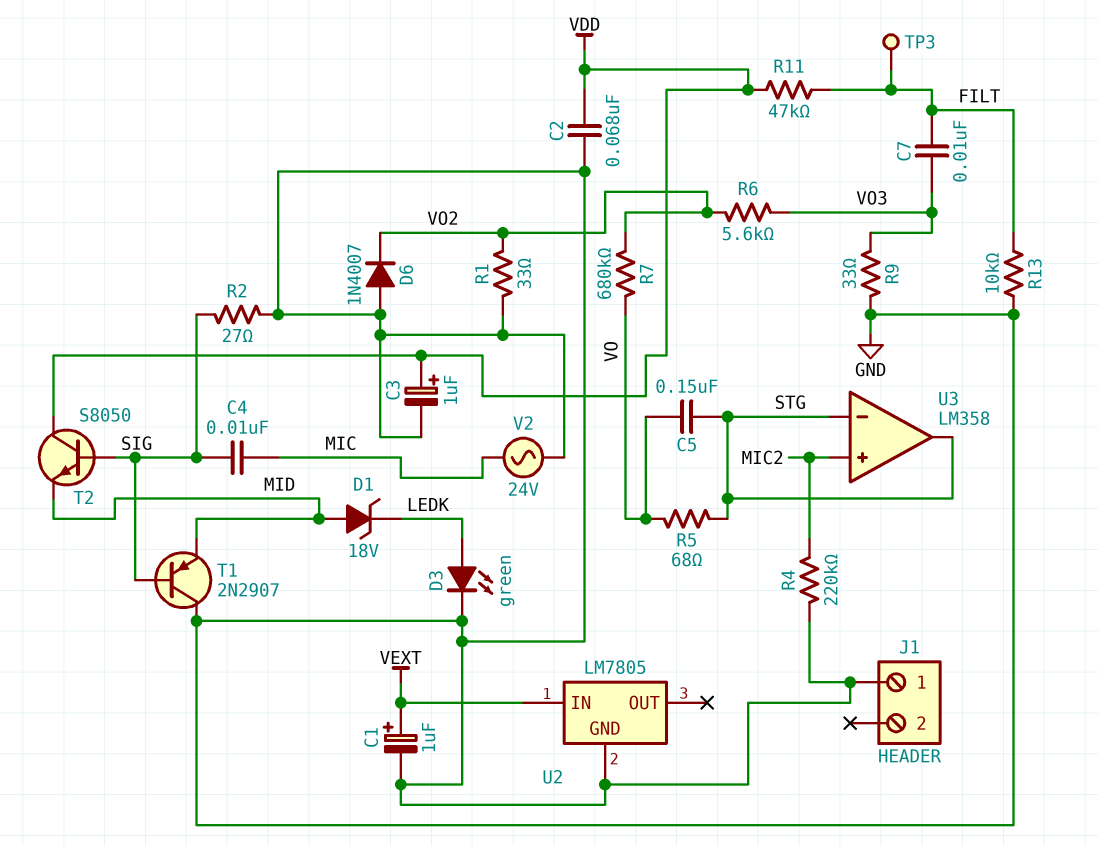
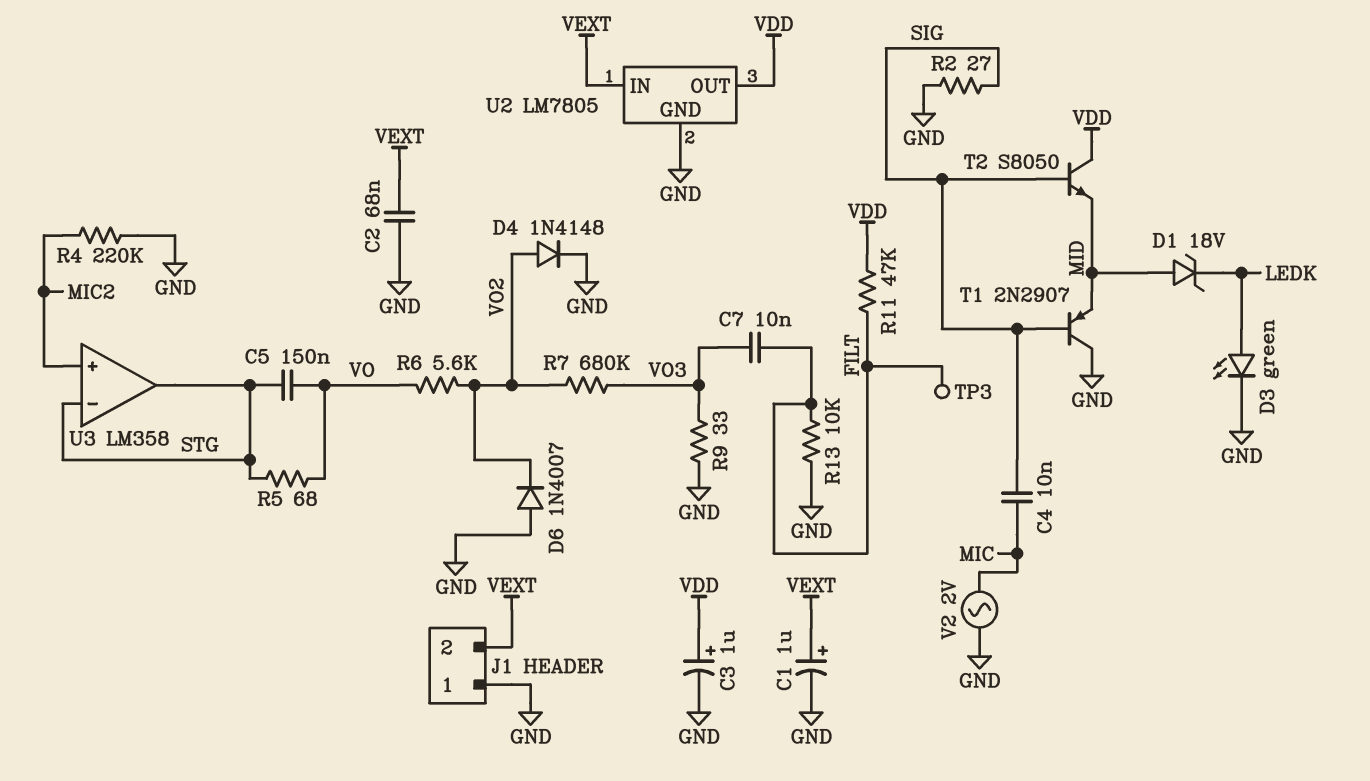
C2: 68nF (GND, VDD) -> 68nF (GND, VEXT)
D4: none -> diode 1N4148 (A VO2, K GND)
J1 pin 2: none -> VEXT
R1: 33 (GND, VO2) -> none
R6: 5.6k (VO2, VO3) -> 5.6k (VO, VO2)
R7: 680k (VO, VO2) -> 680k (VO2, VO3)
U2 pin OUT: none -> VDD
V2: AC 24V (GND, MIC) -> AC 2V (GND, MIC)

